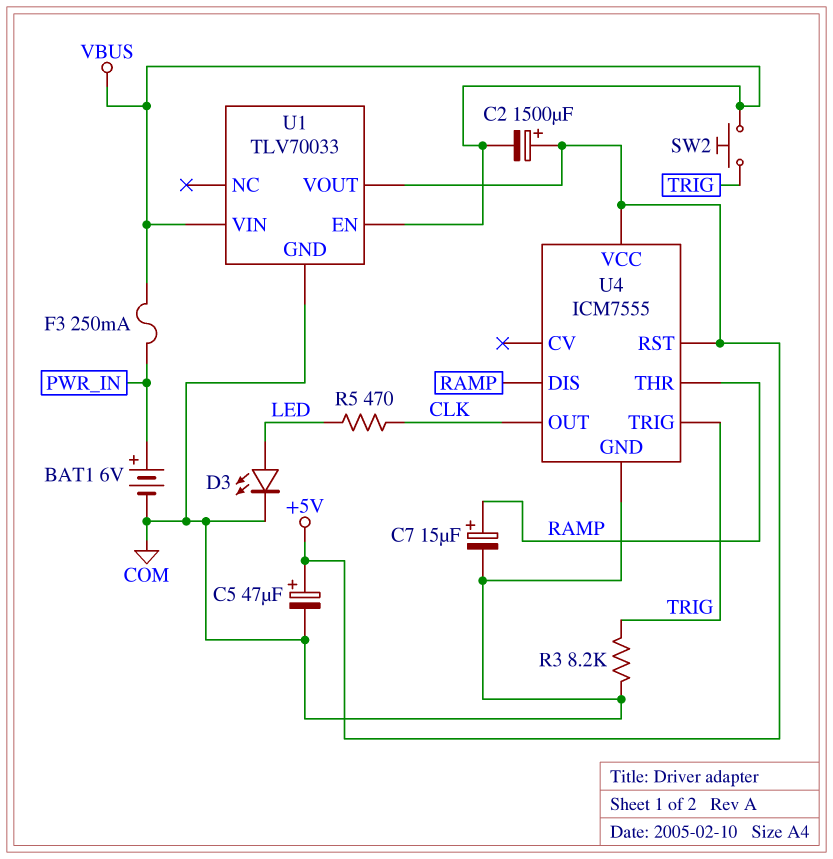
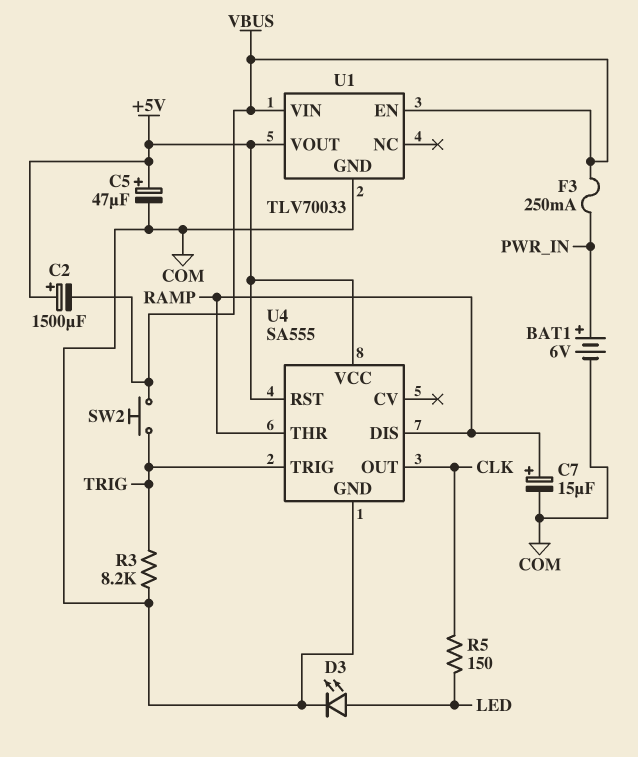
R5: 470 (CLK, LED) -> 150 (CLK, LED)
U4: ICM7555 -> SA555

